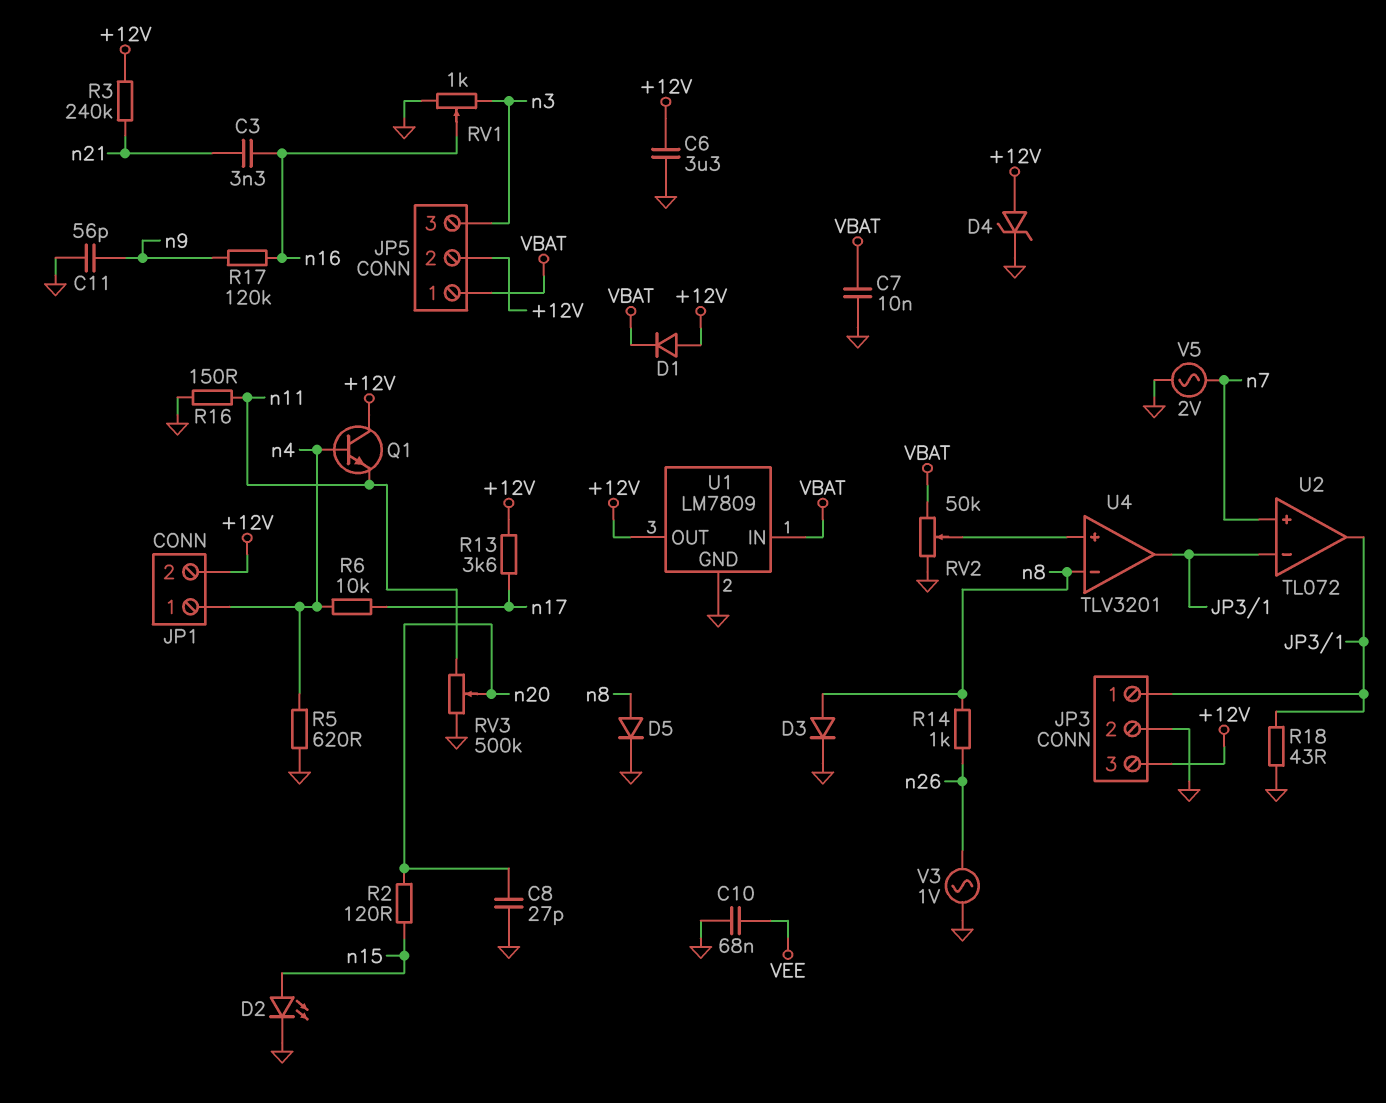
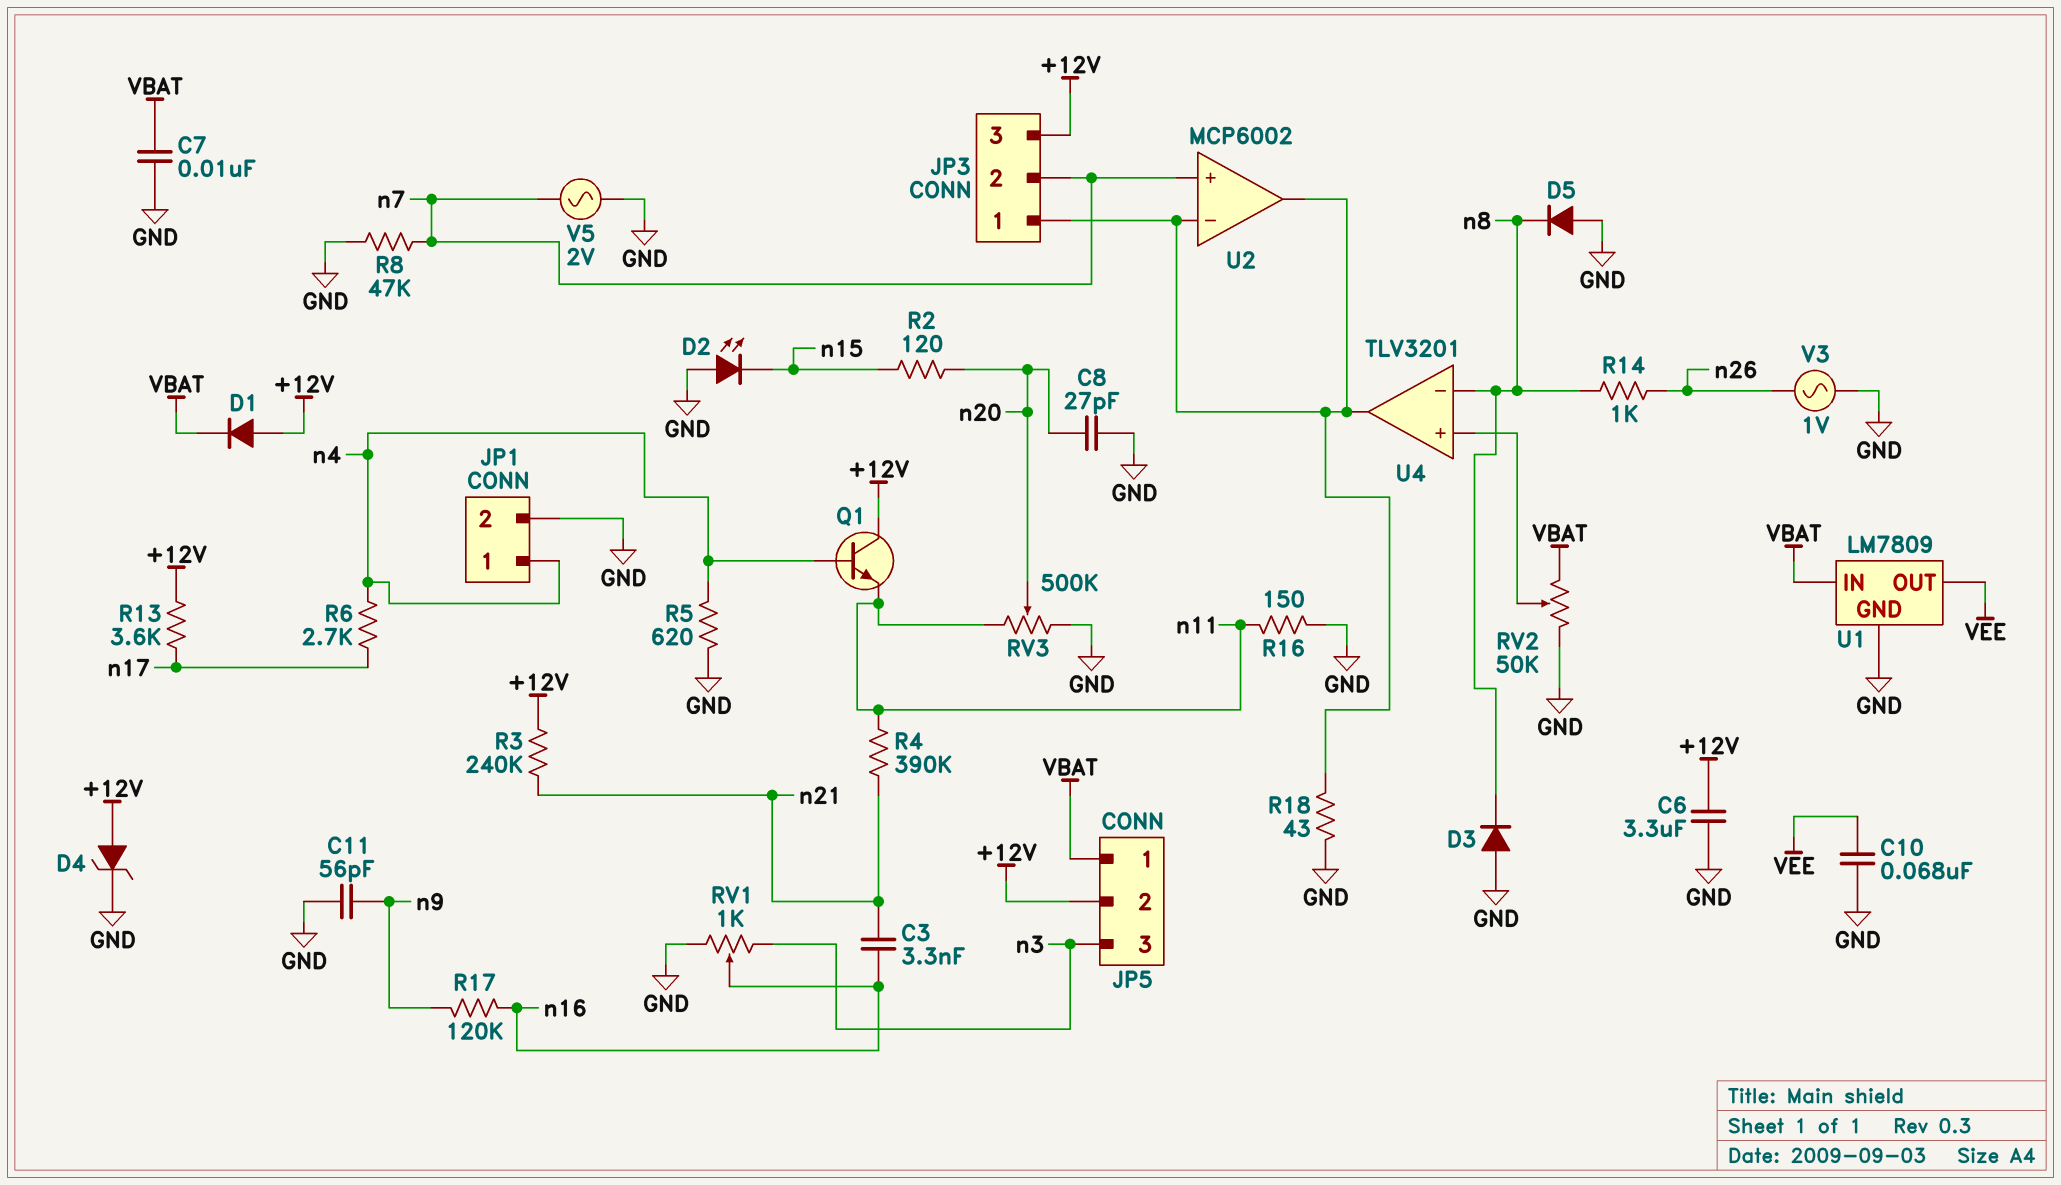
D2: LED (A n15, K GND) -> LED (A GND, K n15)
D3: diode (A n8, K GND) -> diode (A GND, K n8)
D5: diode (A n8, K GND) -> diode (A GND, K n8)
JP1 pin 2: +12V -> GND
JP3 pin 2: GND -> n7
R4: none -> 390k (n11, n21)
R6: 10k (n4, n17) -> 2.7k (n4, n17)
R8: none -> 47k (GND, n7)
U1 pin OUT: +12V -> VEE
U2: TL072 -> MCP6002

